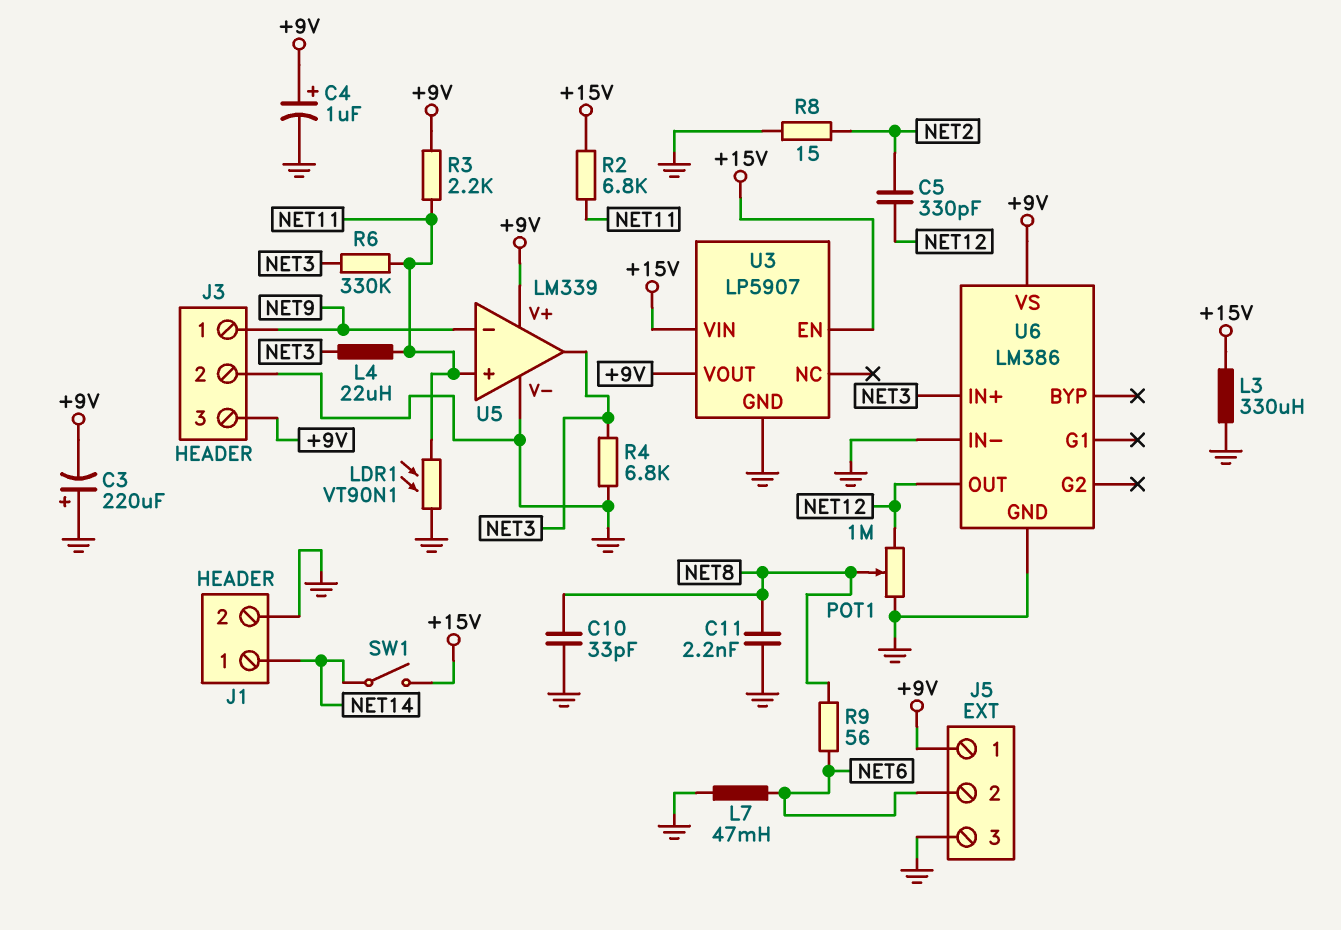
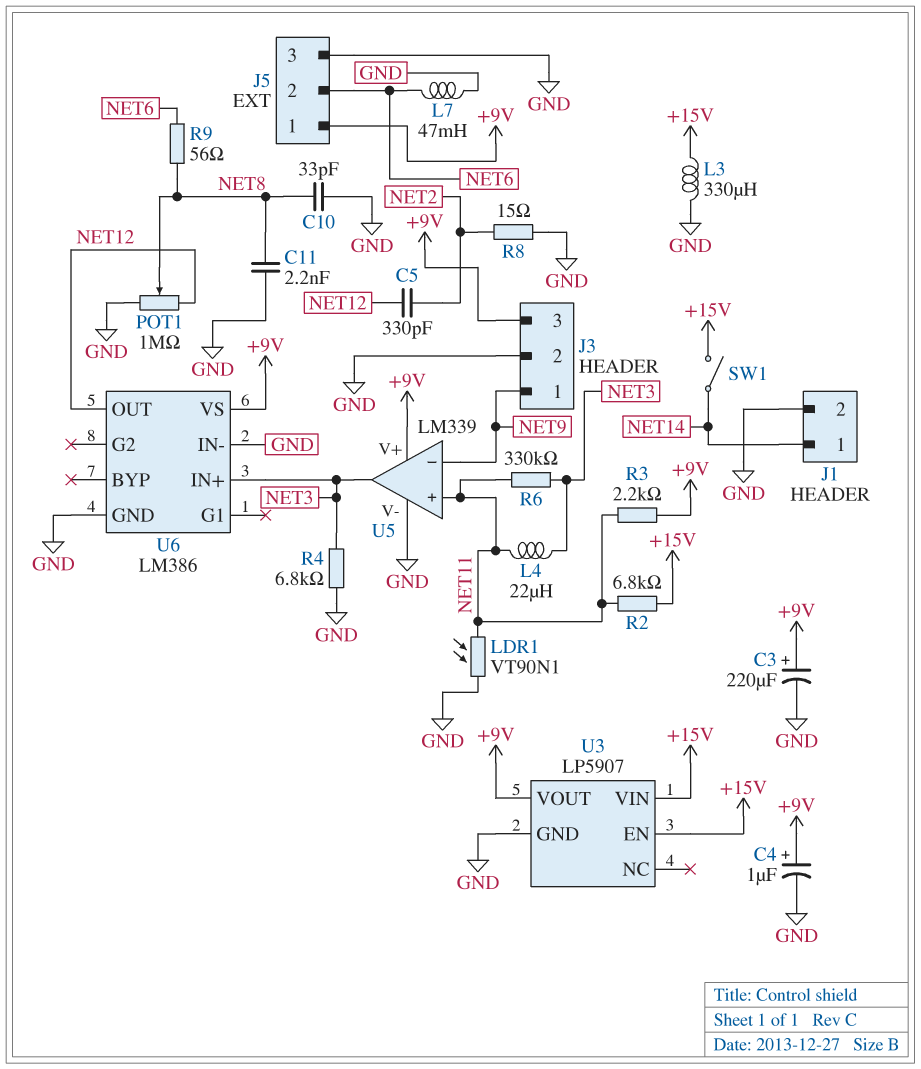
C3: 220uF (plus GND, minus +9V) -> 220uF (plus +9V, minus GND)

